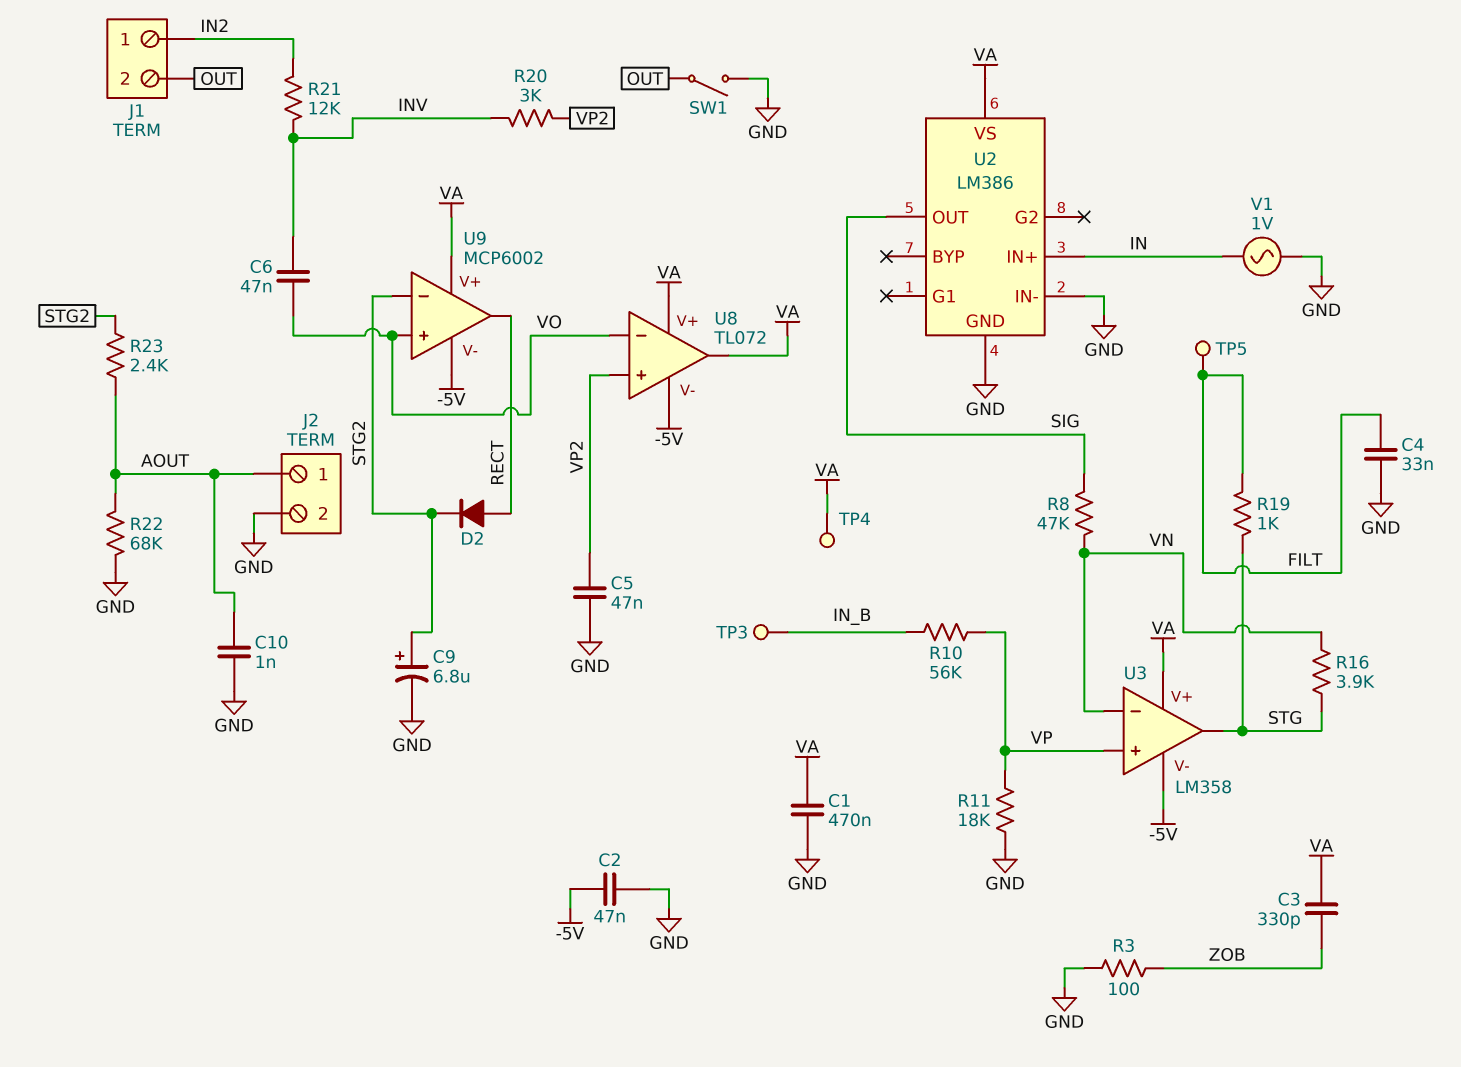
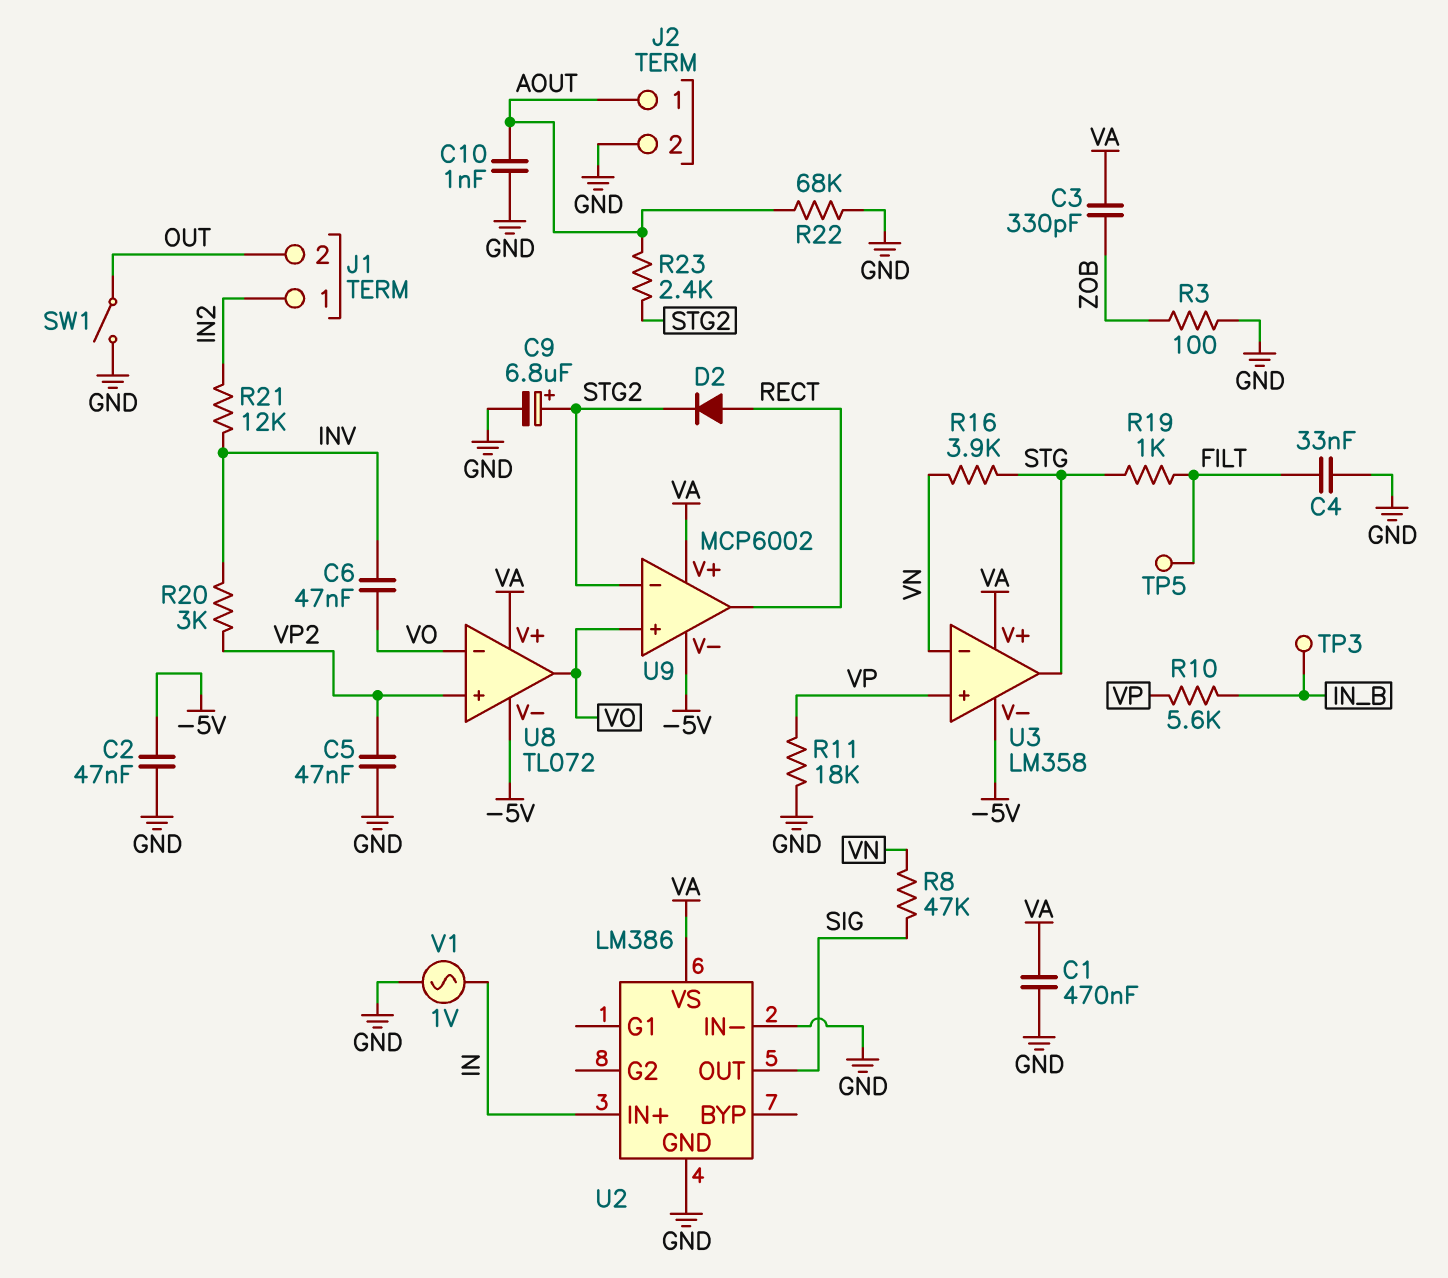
R10: 56k (IN_B, VP) -> 5.6k (IN_B, VP)
TP4: test point (VA) -> none
U8 pin out: VA -> VO

